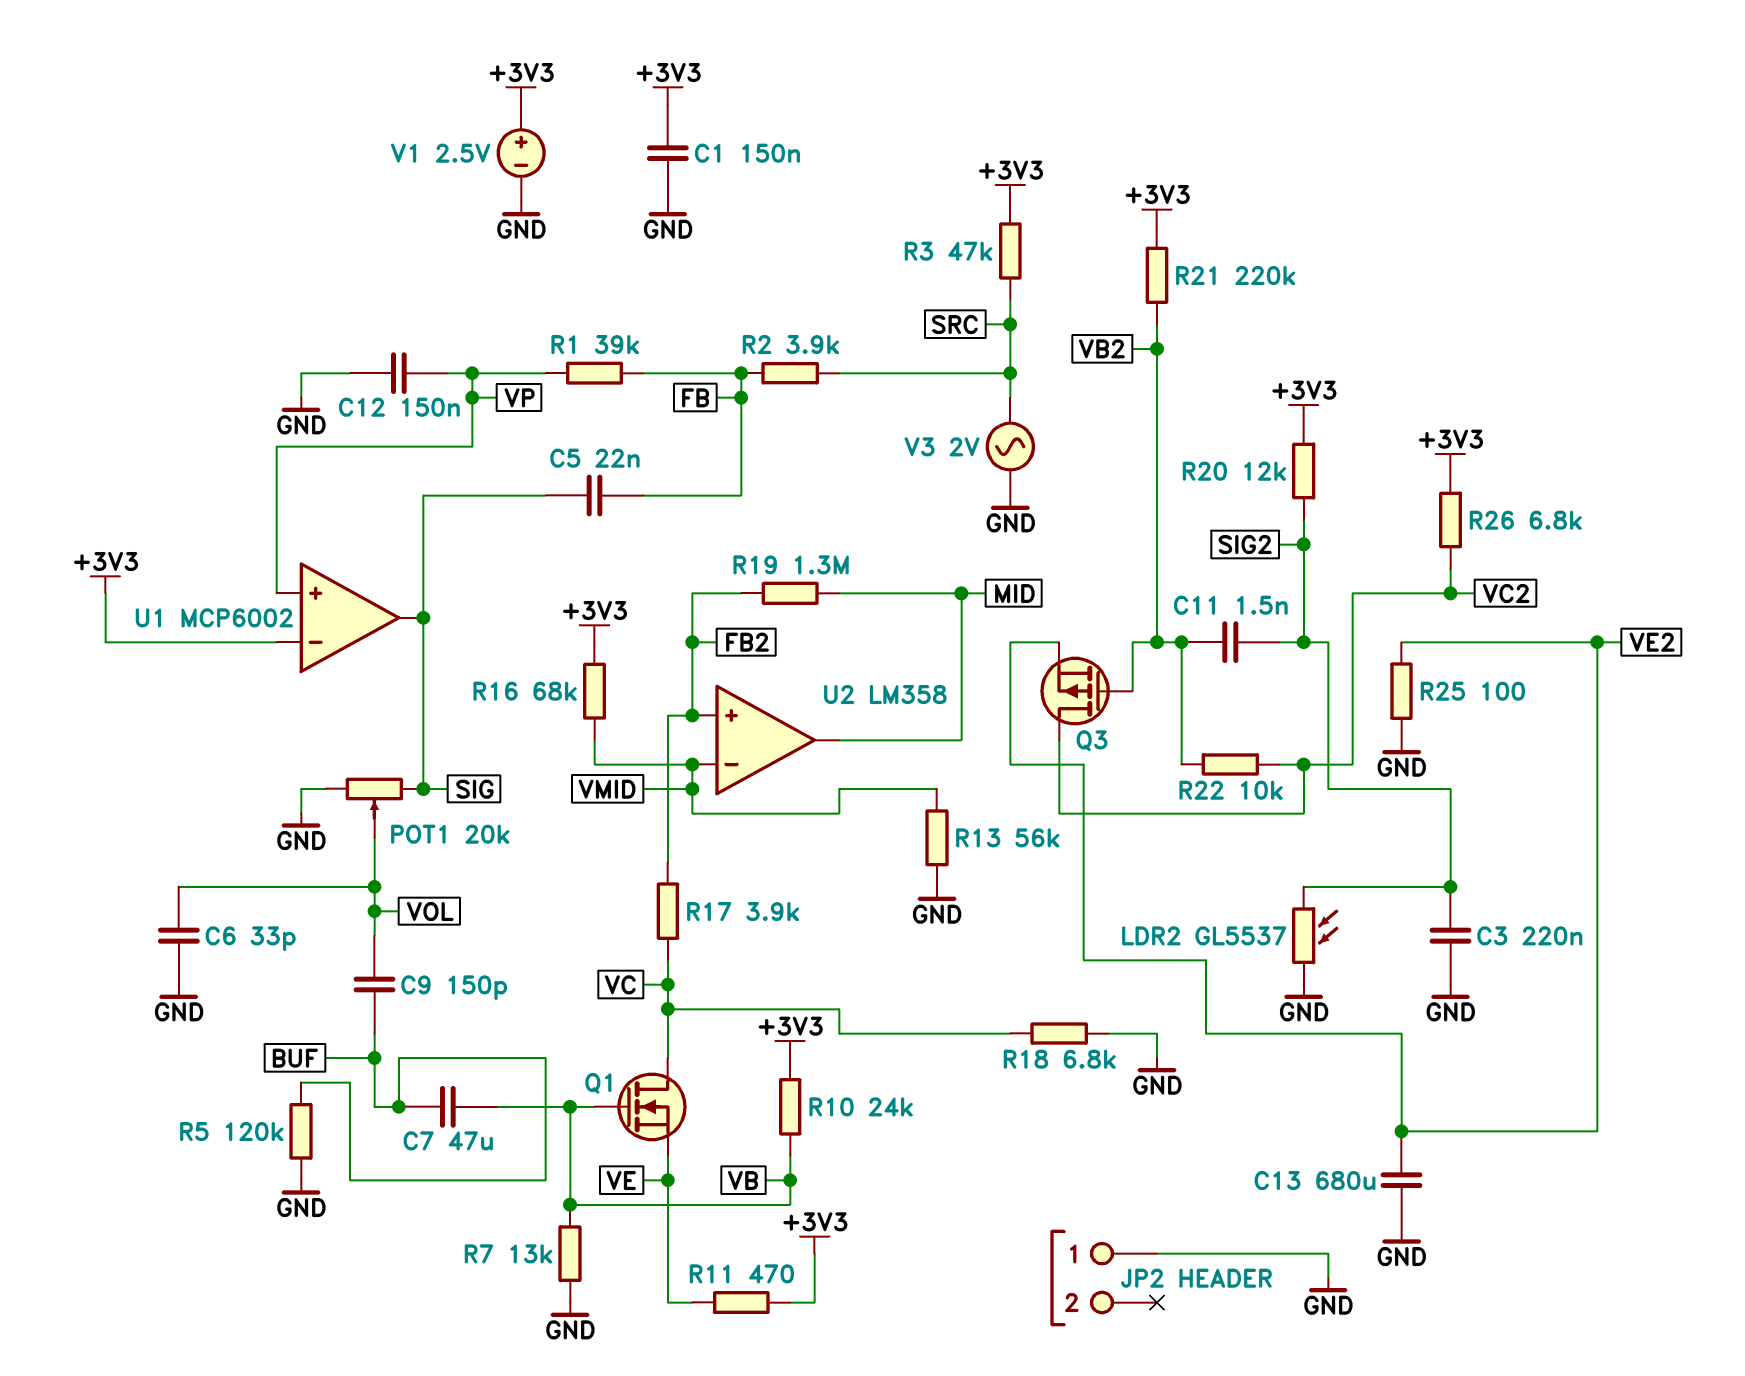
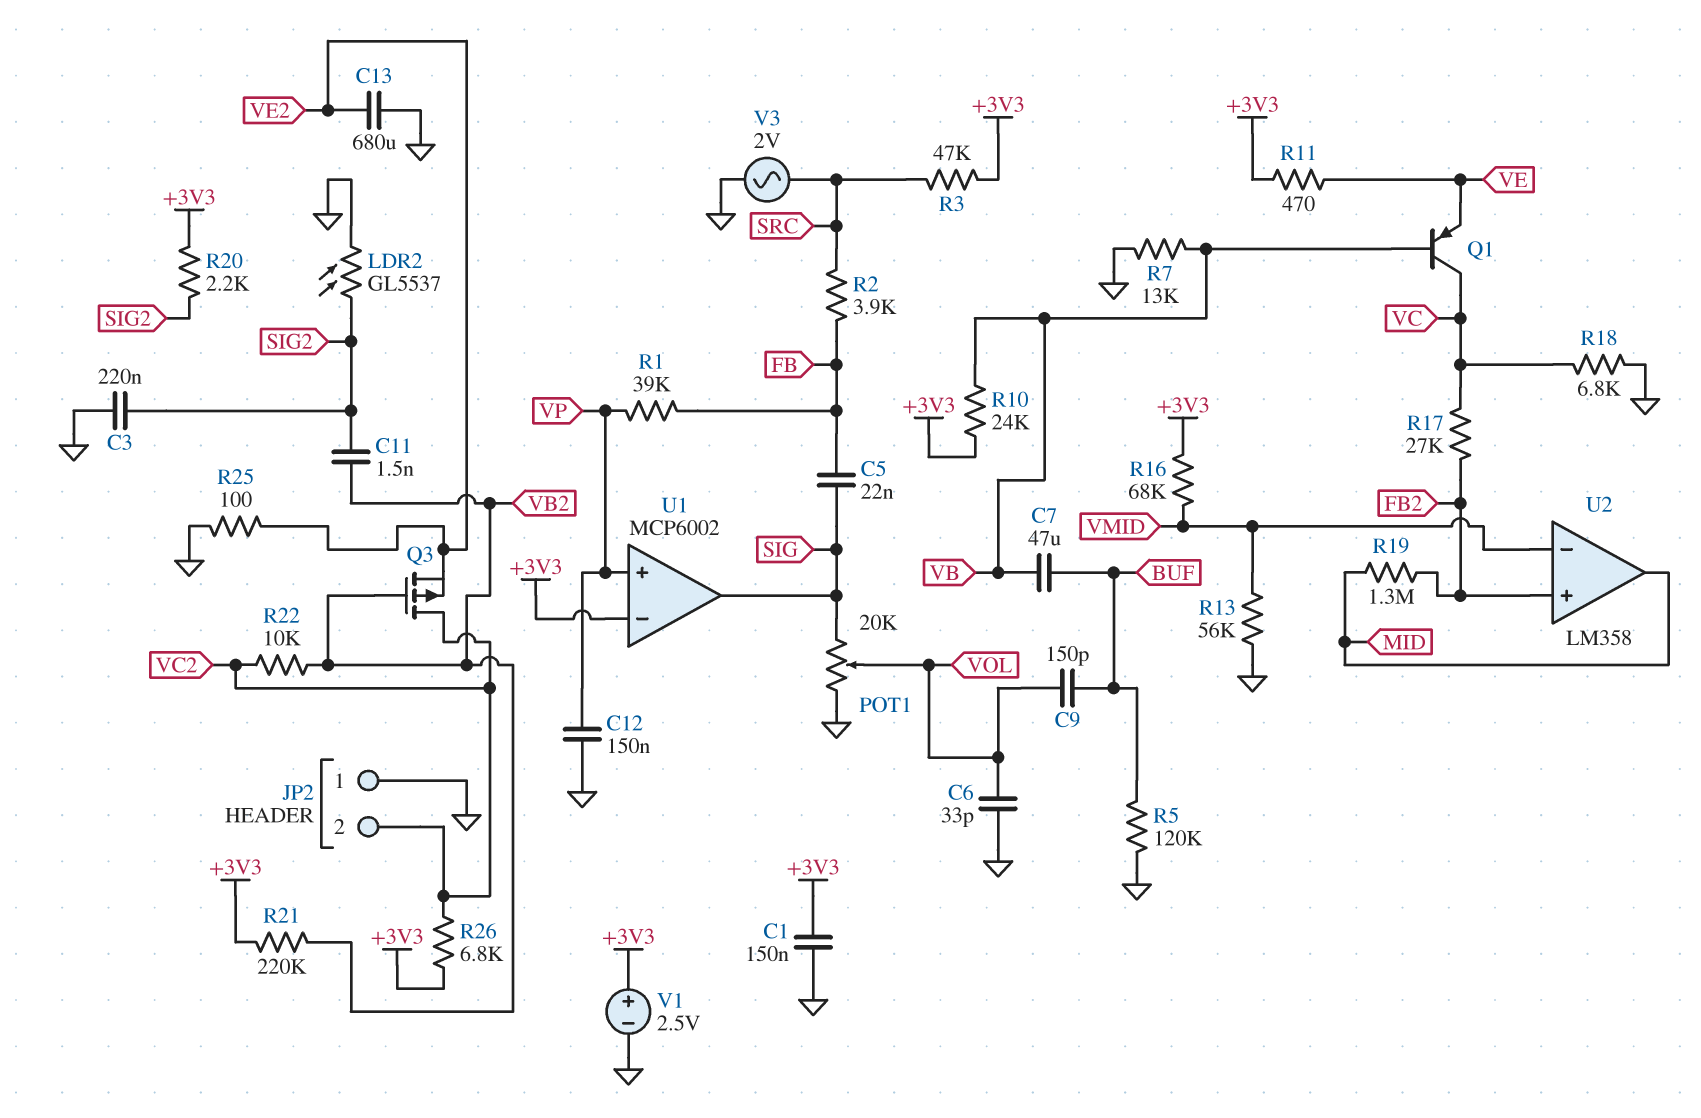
JP2 pin 2: none -> VC2
Q1: NMOS (G VB, D VC, S VE) -> PNP (B VB, C VC, E VE)
R17: 3.9k (FB2, VC) -> 27k (FB2, VC)
R20: 12k (+3V3, SIG2) -> 2.2k (+3V3, SIG2)

